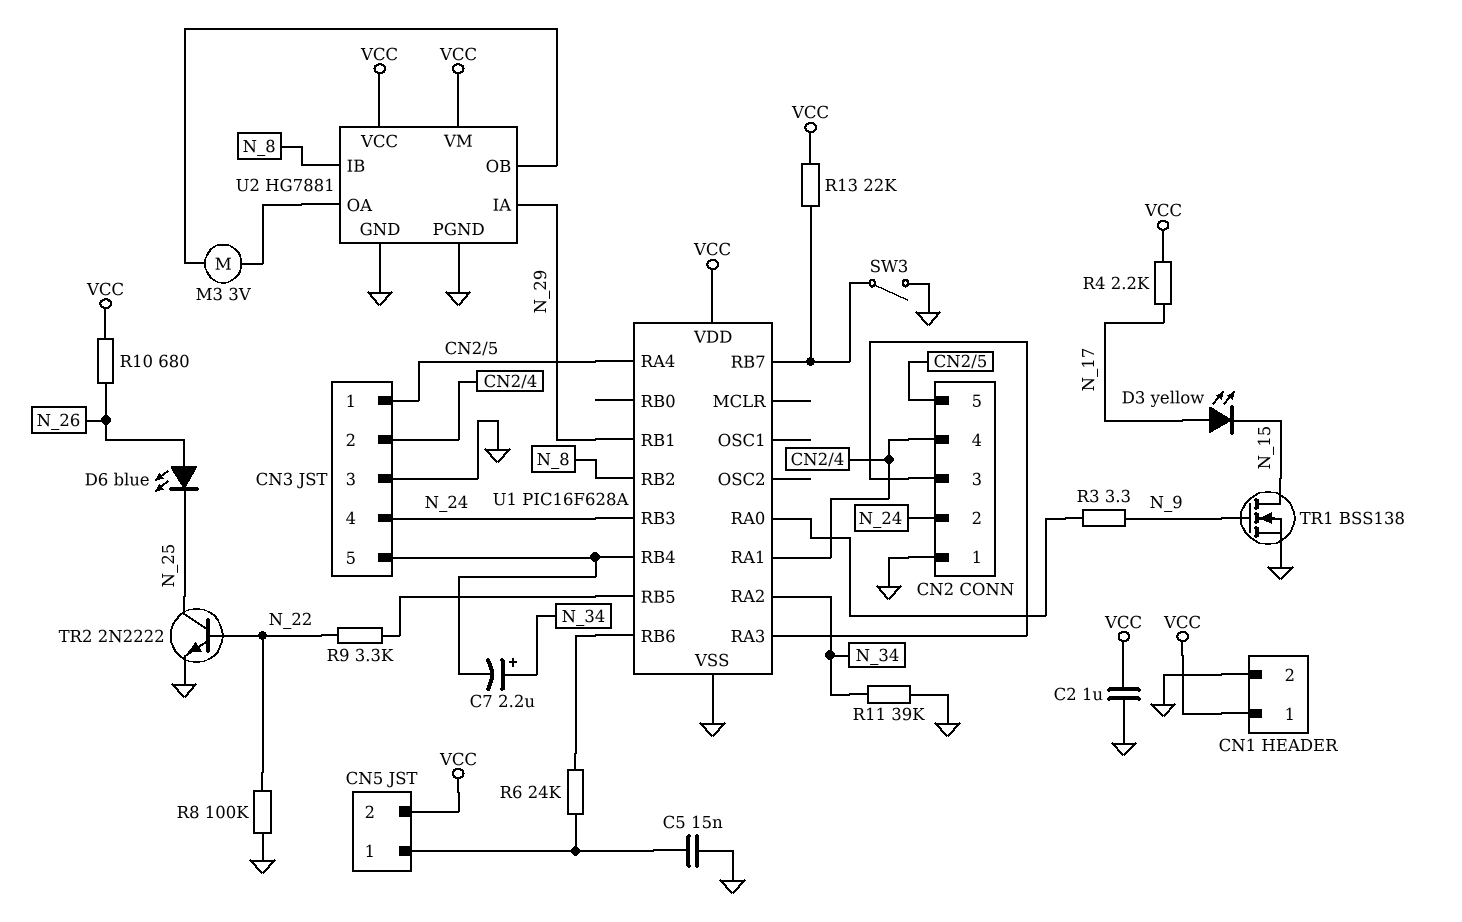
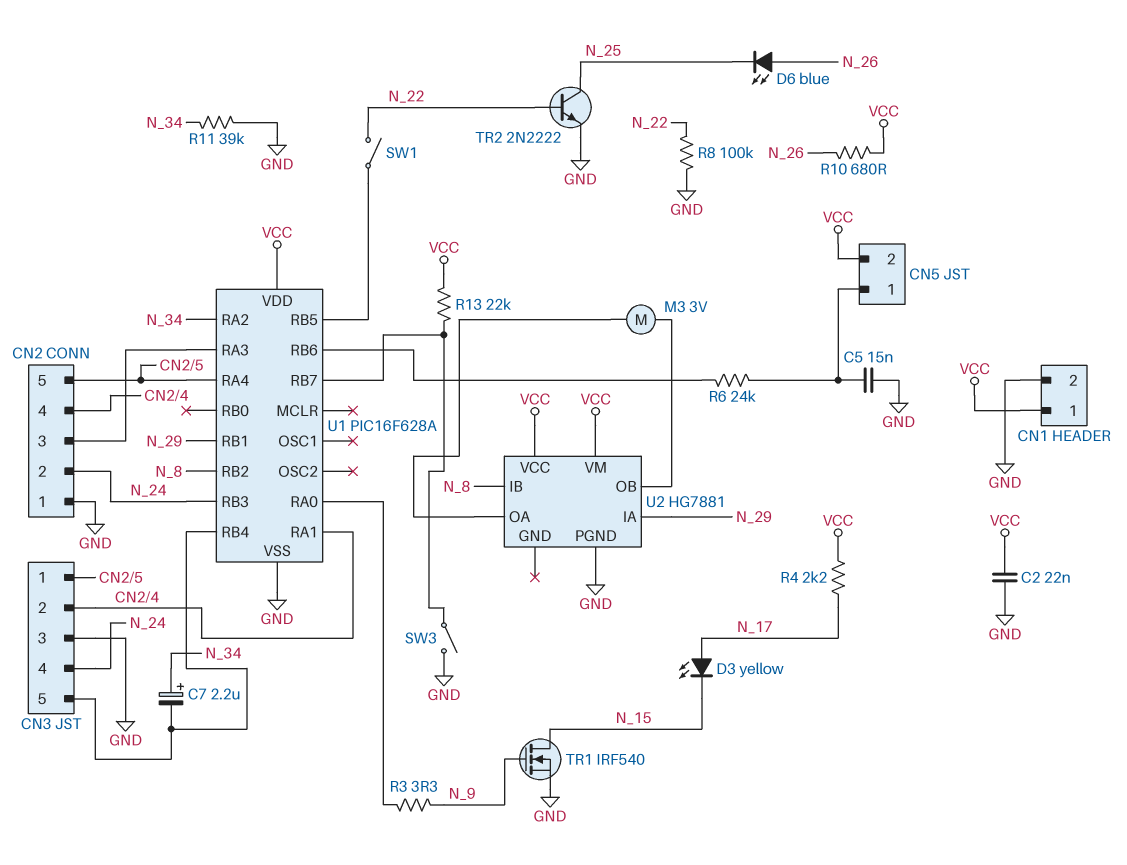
C2: 1uF (GND, VCC) -> 22nF (GND, VCC)
R9: 3.3k (N_22, U1/RB5) -> none
SW1: none -> switch (N_22, U1/RB5)
TR1: NMOS BSS138 (G N_9, D N_15, S GND) -> NMOS IRF540 (G N_9, D N_15, S GND)
U2 pin GND: GND -> none

